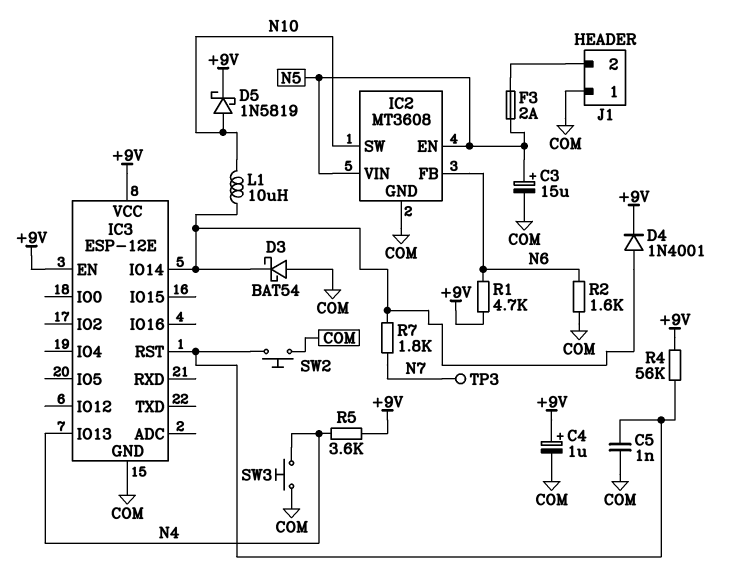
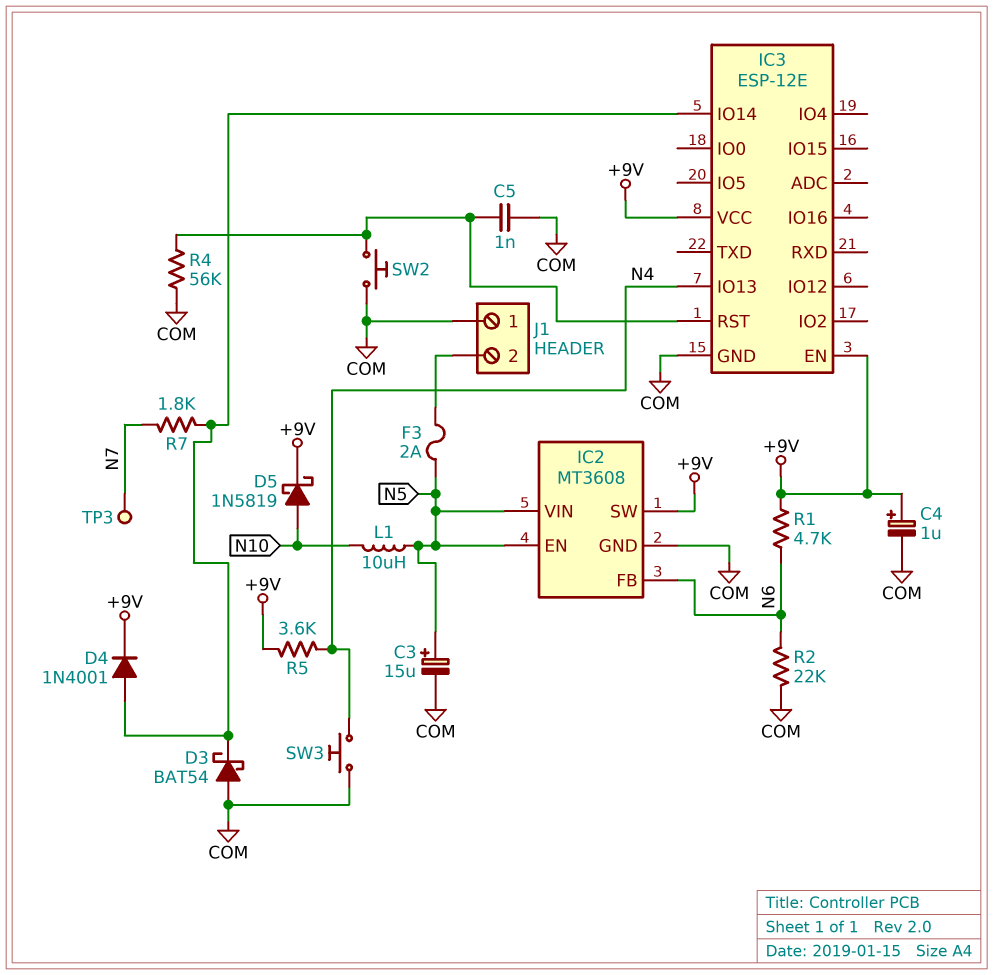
IC2 pin SW: N10 -> +9V
L1: 10uH (IC3/IO14, N10) -> 10uH (N5, N10)
R2: 1.6k (COM, N6) -> 22k (COM, N6)
R4: 56k (+9V, IC3/RST) -> 56k (COM, IC3/RST)

